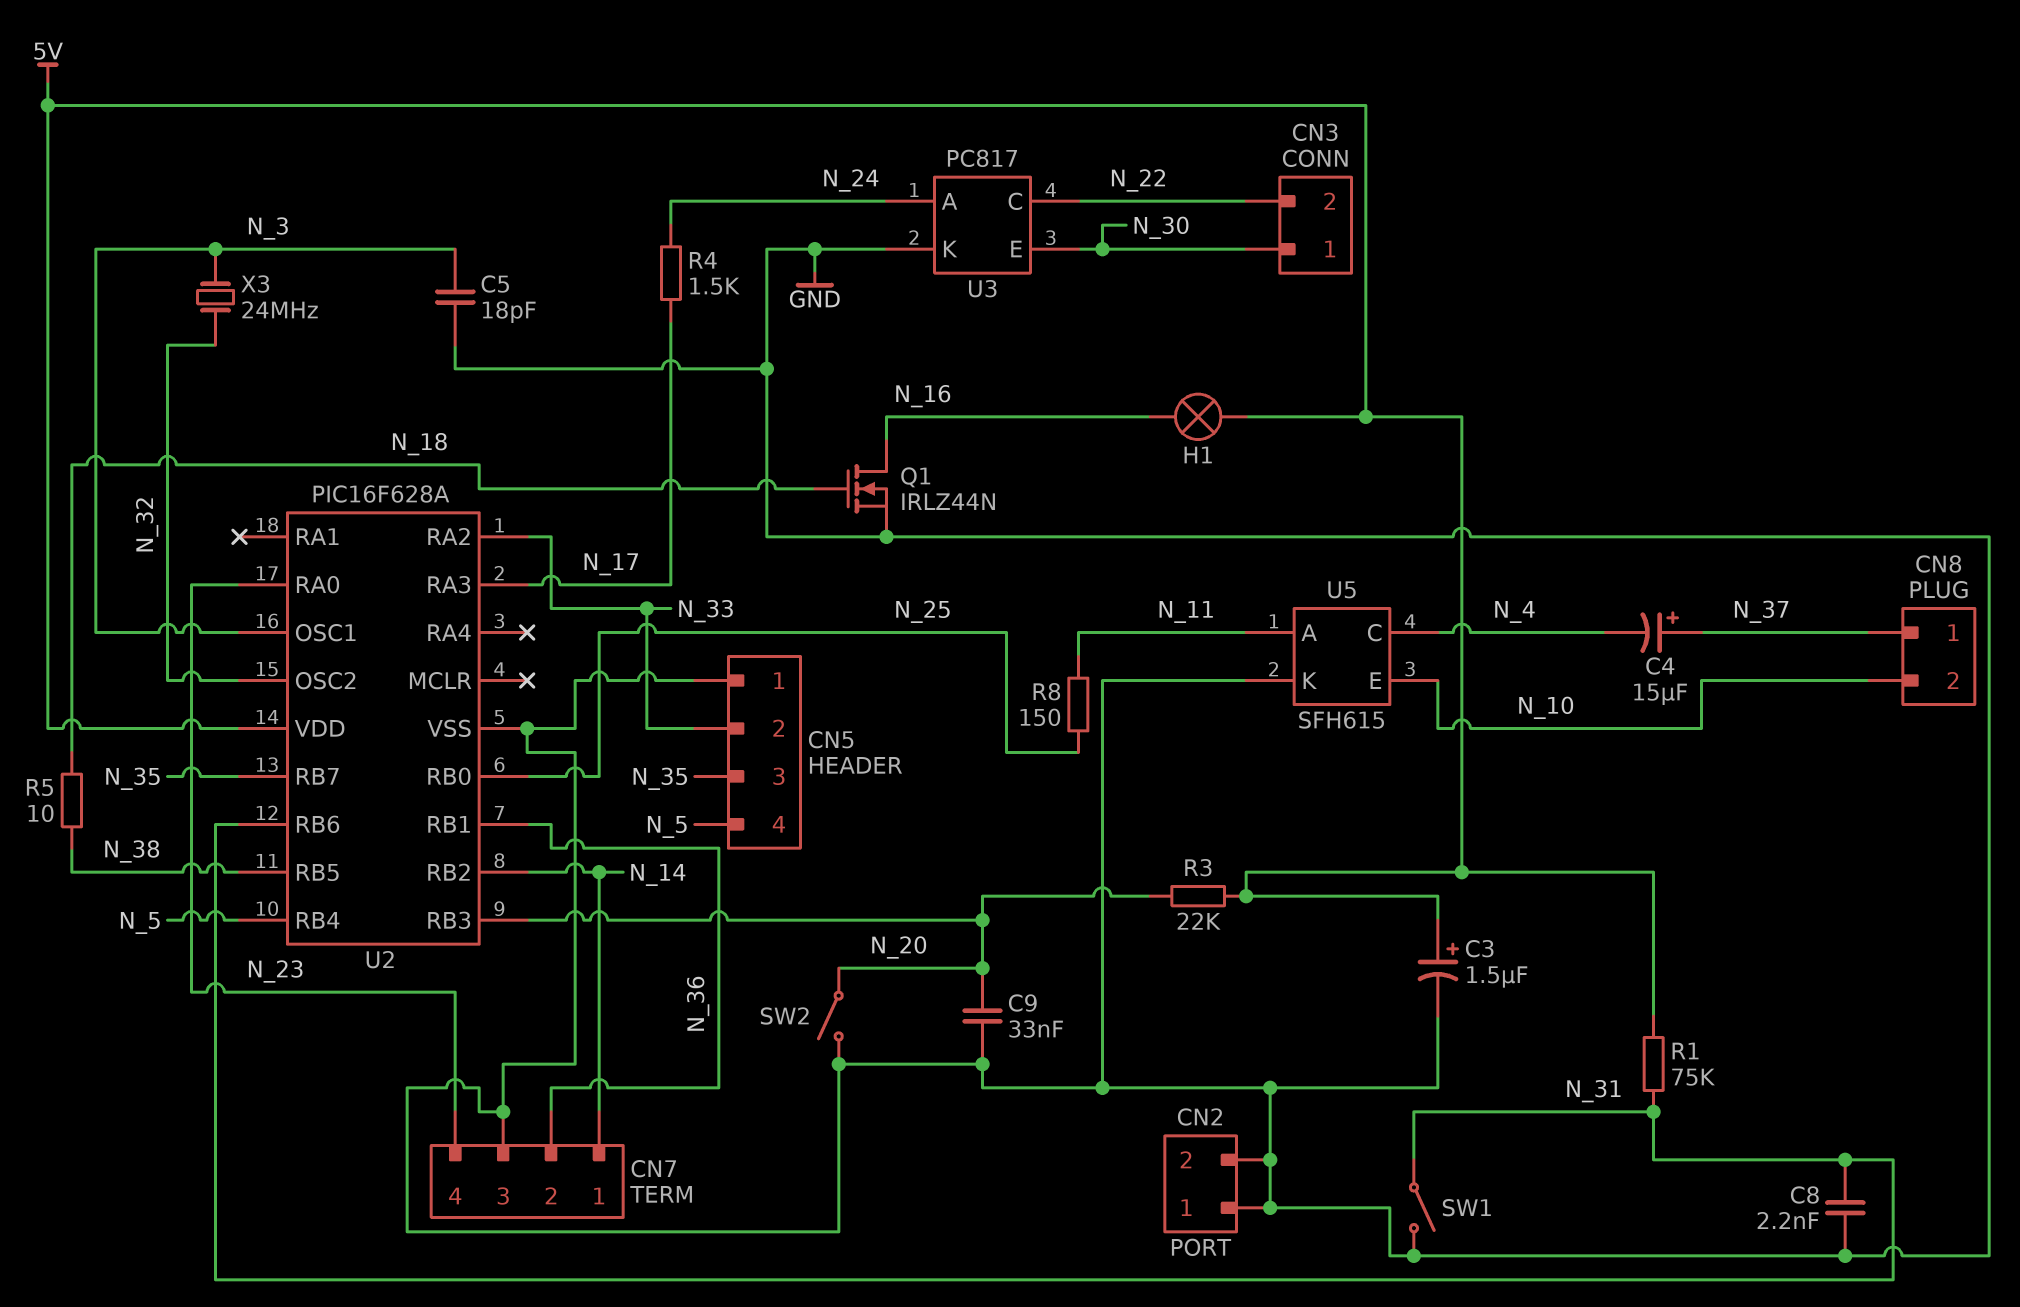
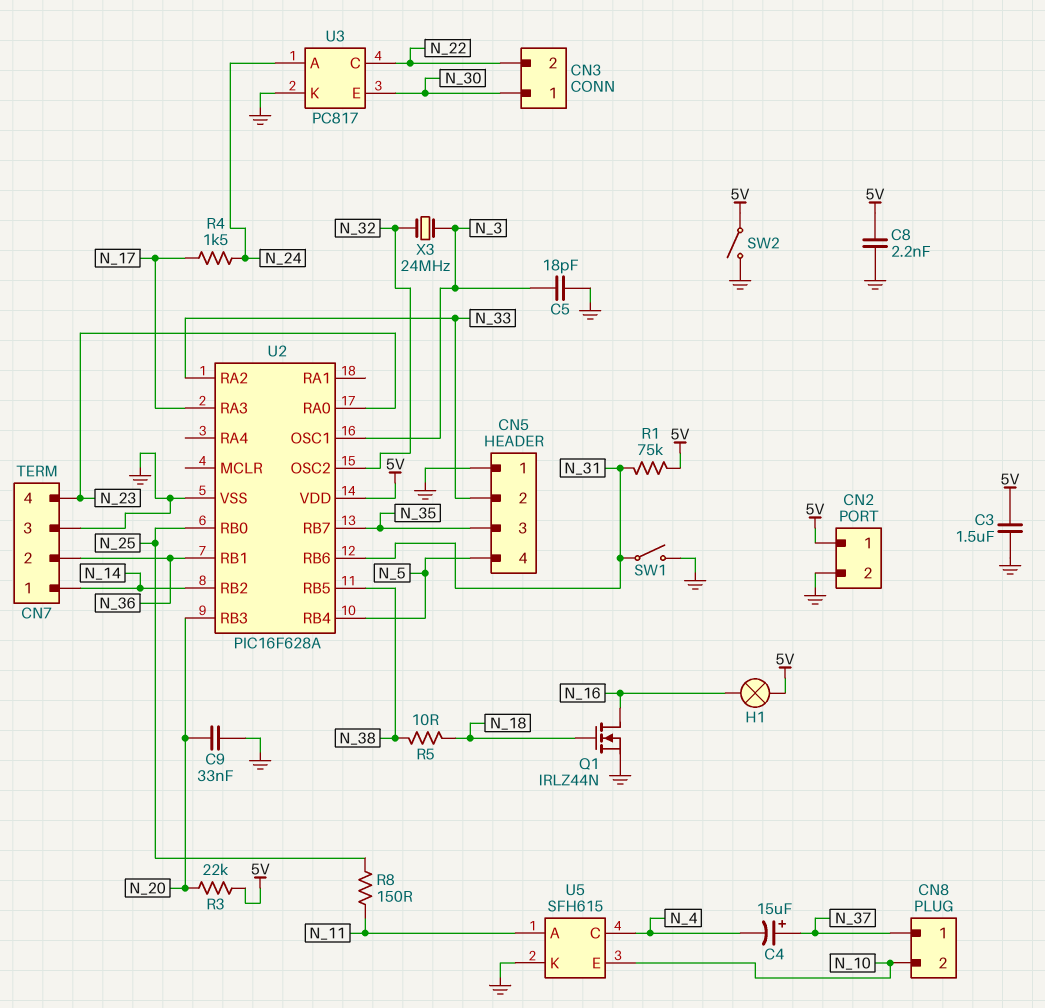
C3: 1.5uF (plus 5V, minus GND) -> 1.5uF (5V, GND)
C8: 2.2nF (GND, N_31) -> 2.2nF (5V, GND)
CN2 pin 1: GND -> 5V
SW2: switch (GND, N_20) -> switch (5V, GND)

